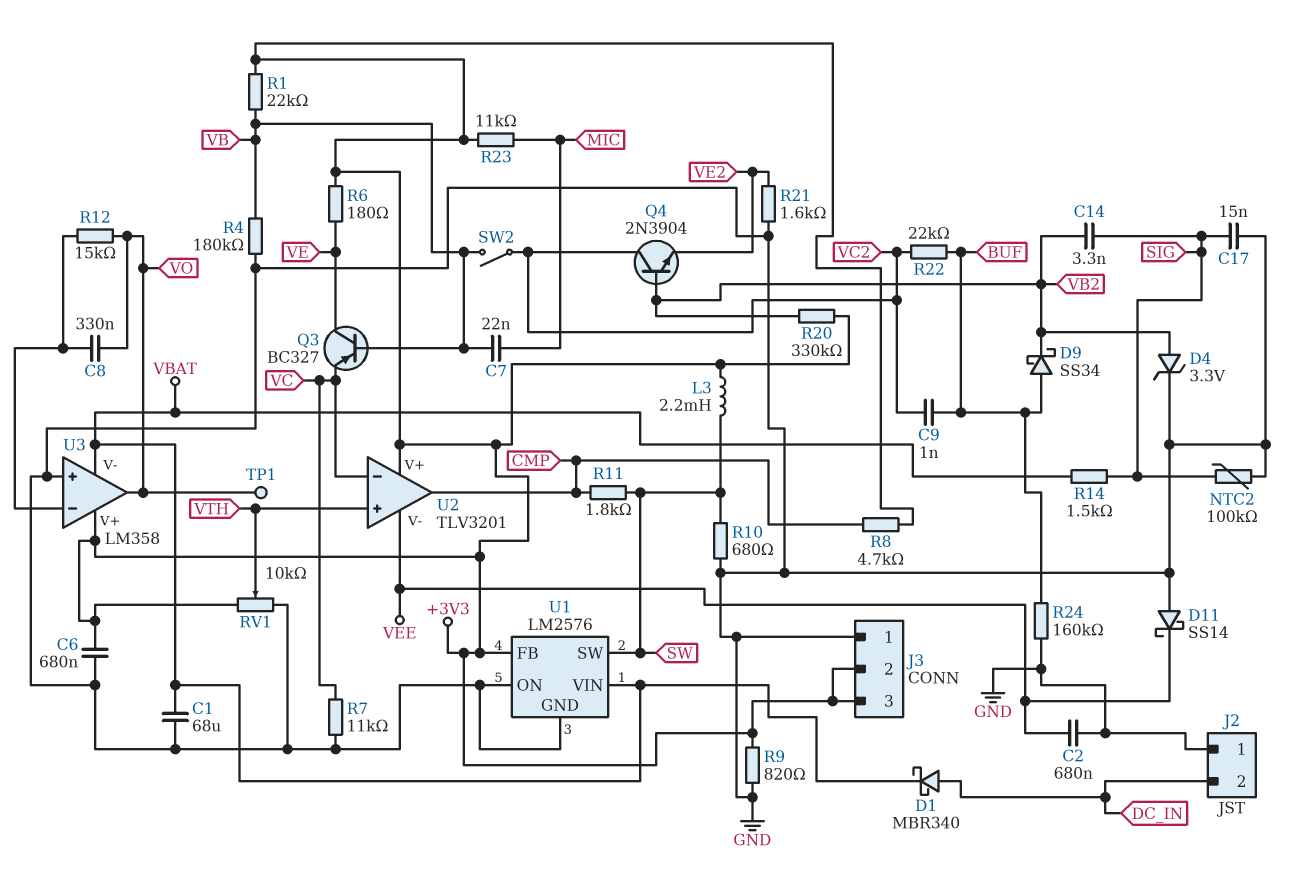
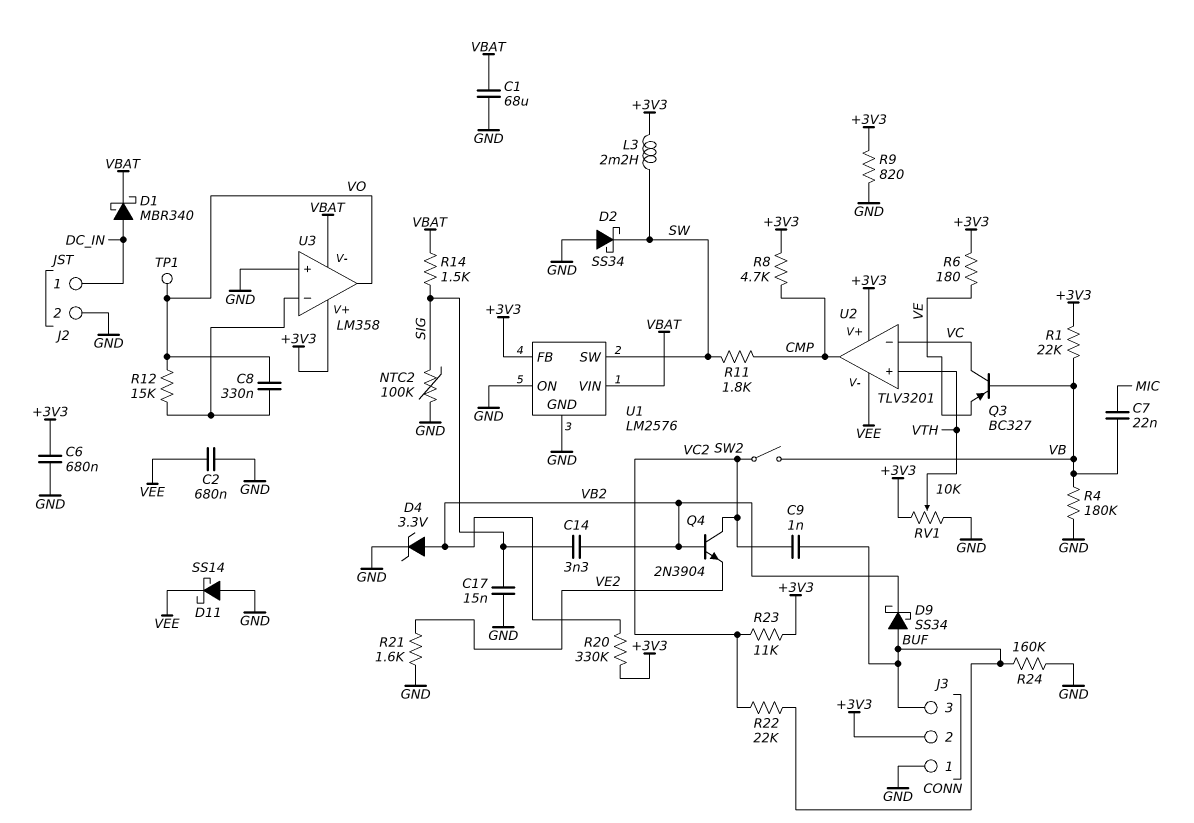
D2: none -> schottky SS34 (A GND, K SW)
J2 pin 1: GND -> DC_IN
J2 pin 2: DC_IN -> GND
J3 pin 3: +3V3 -> BUF
Q3: PNP BC327 (B VB, C VE, E VC) -> PNP BC327 (B VB, C VC, E VE)
R7: 11k (GND, VC) -> none
R10: 680 (GND, SW) -> none
R23: 11k (+3V3, MIC) -> 11k (+3V3, VC2)

